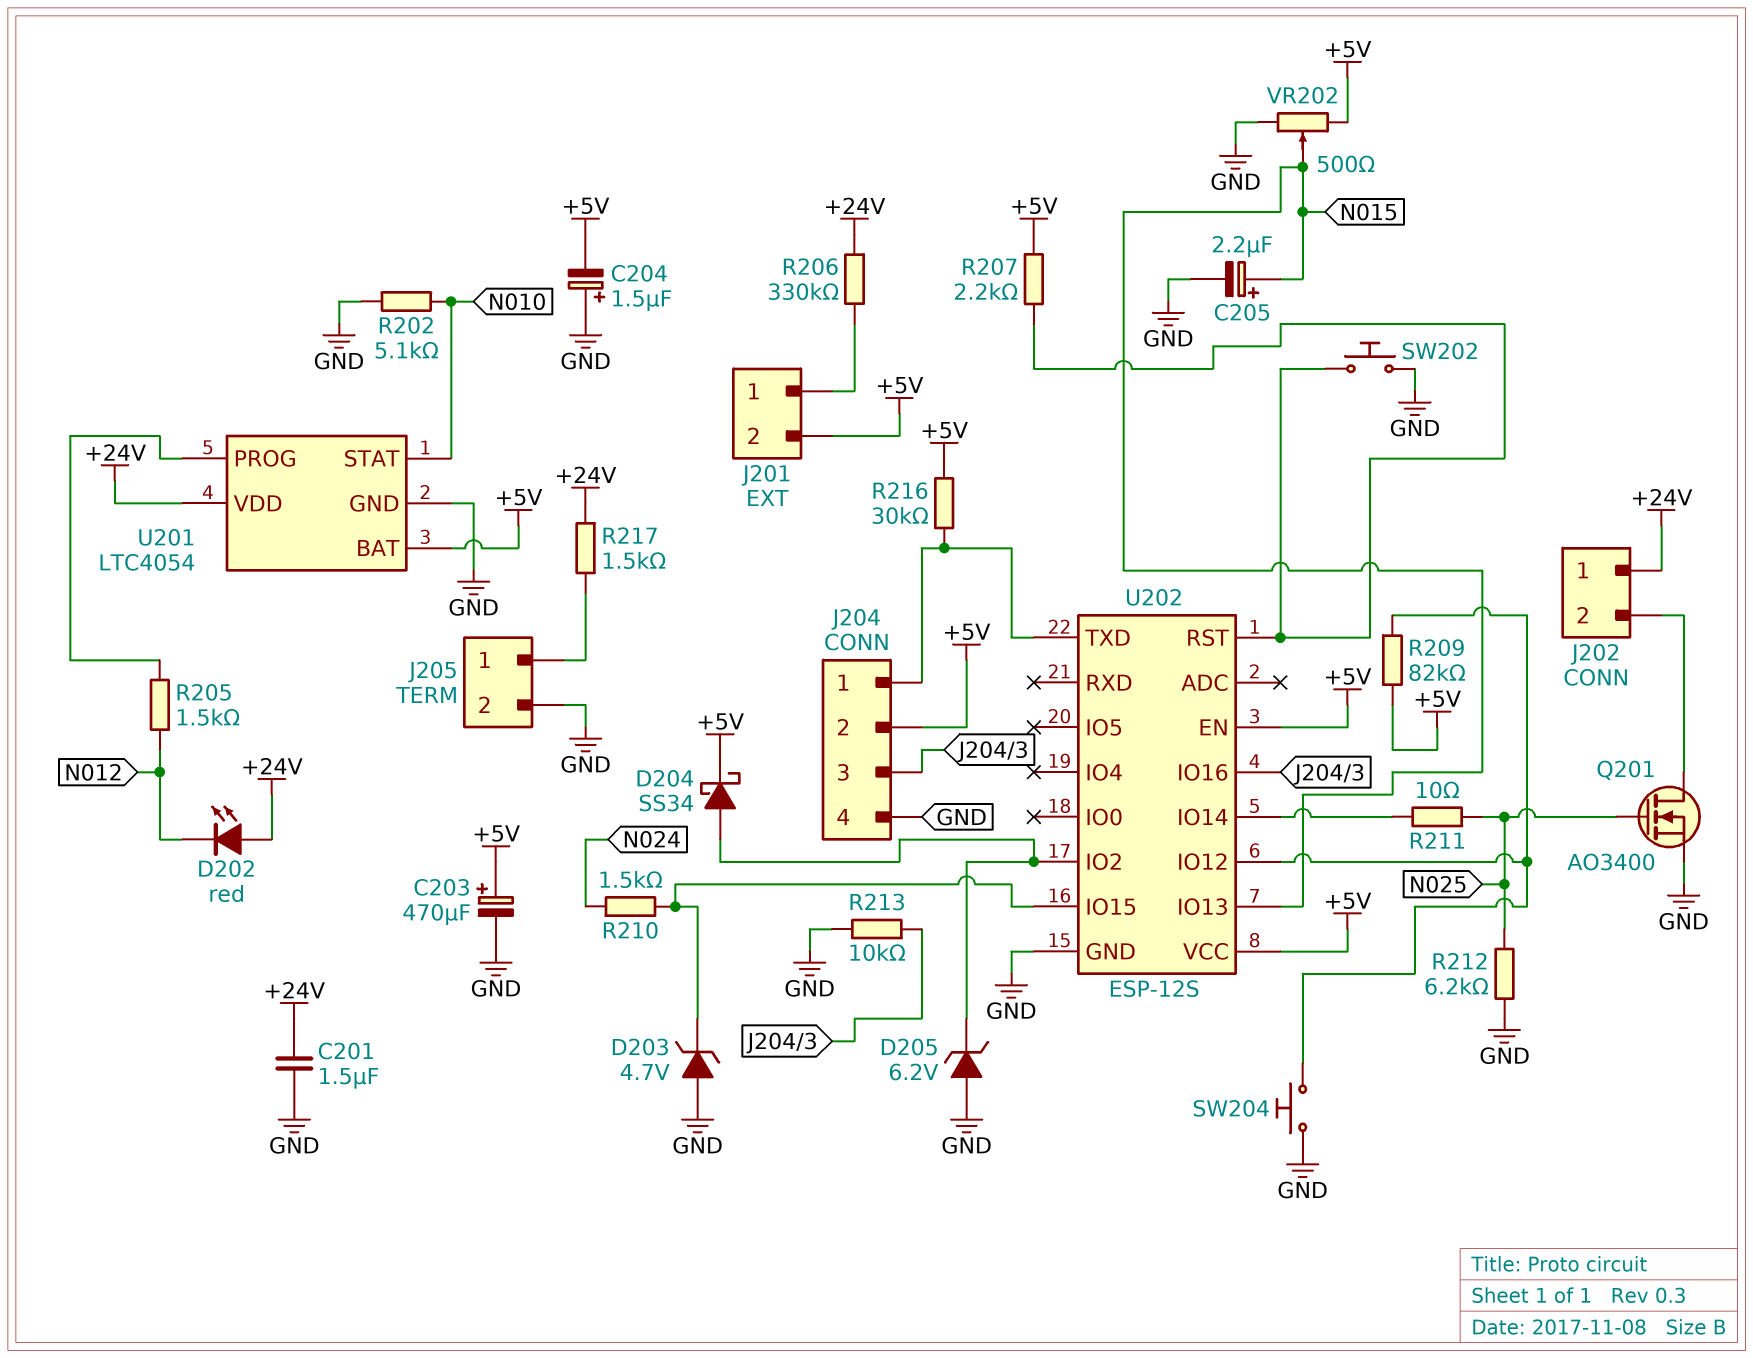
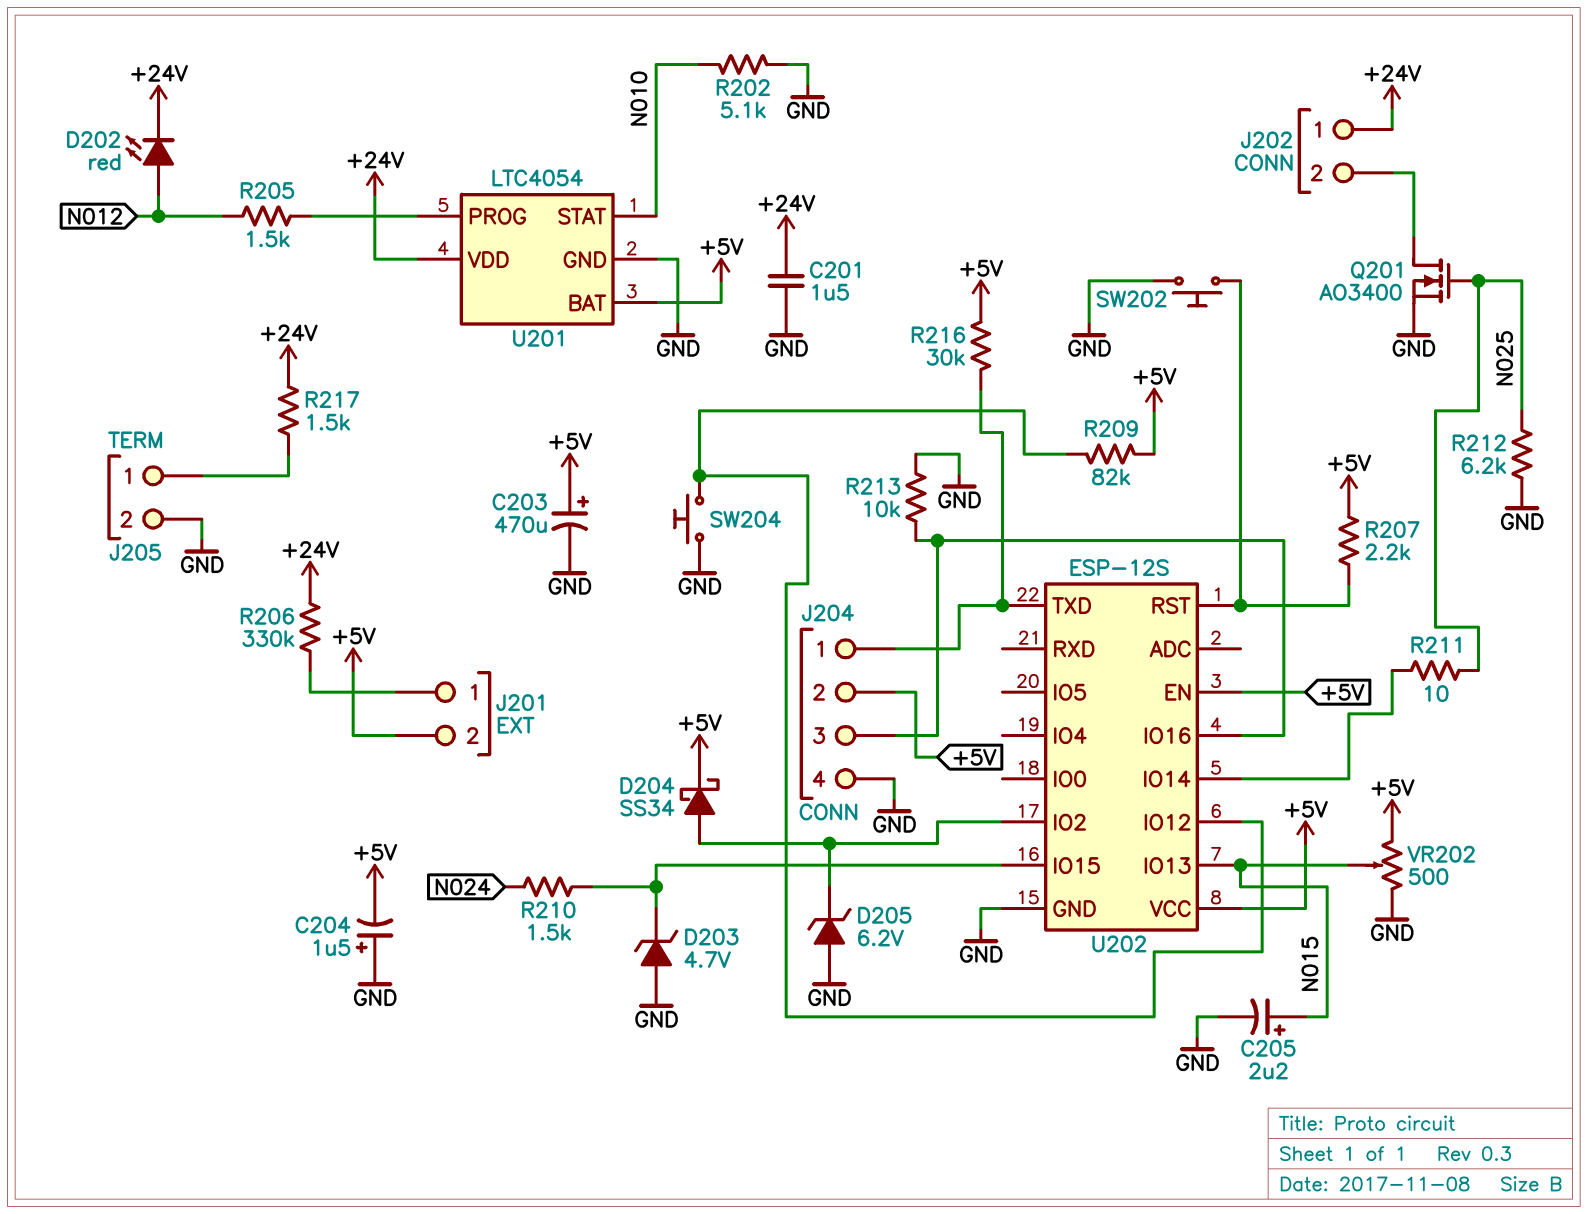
D202: LED red (A +24V, K N012) -> LED red (A N012, K +24V)

